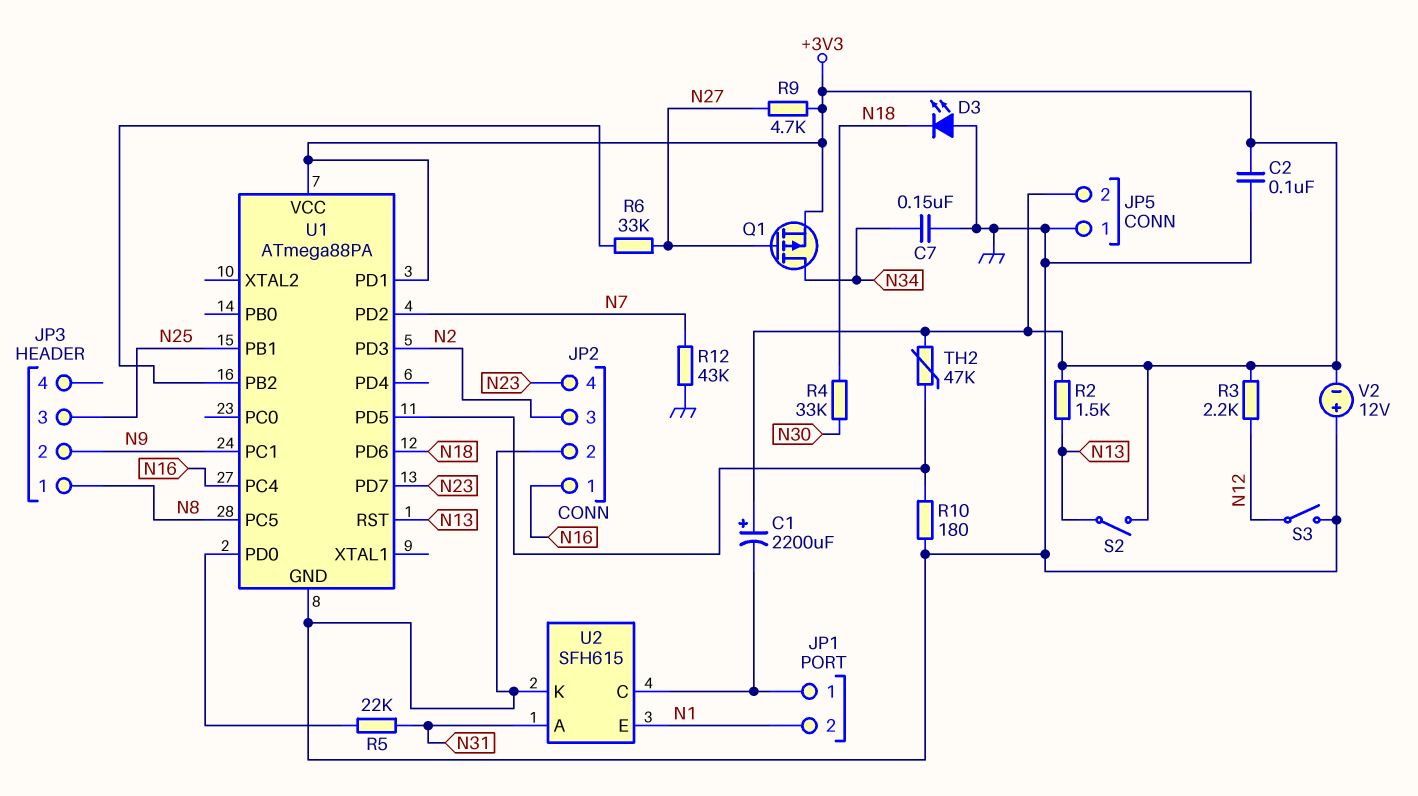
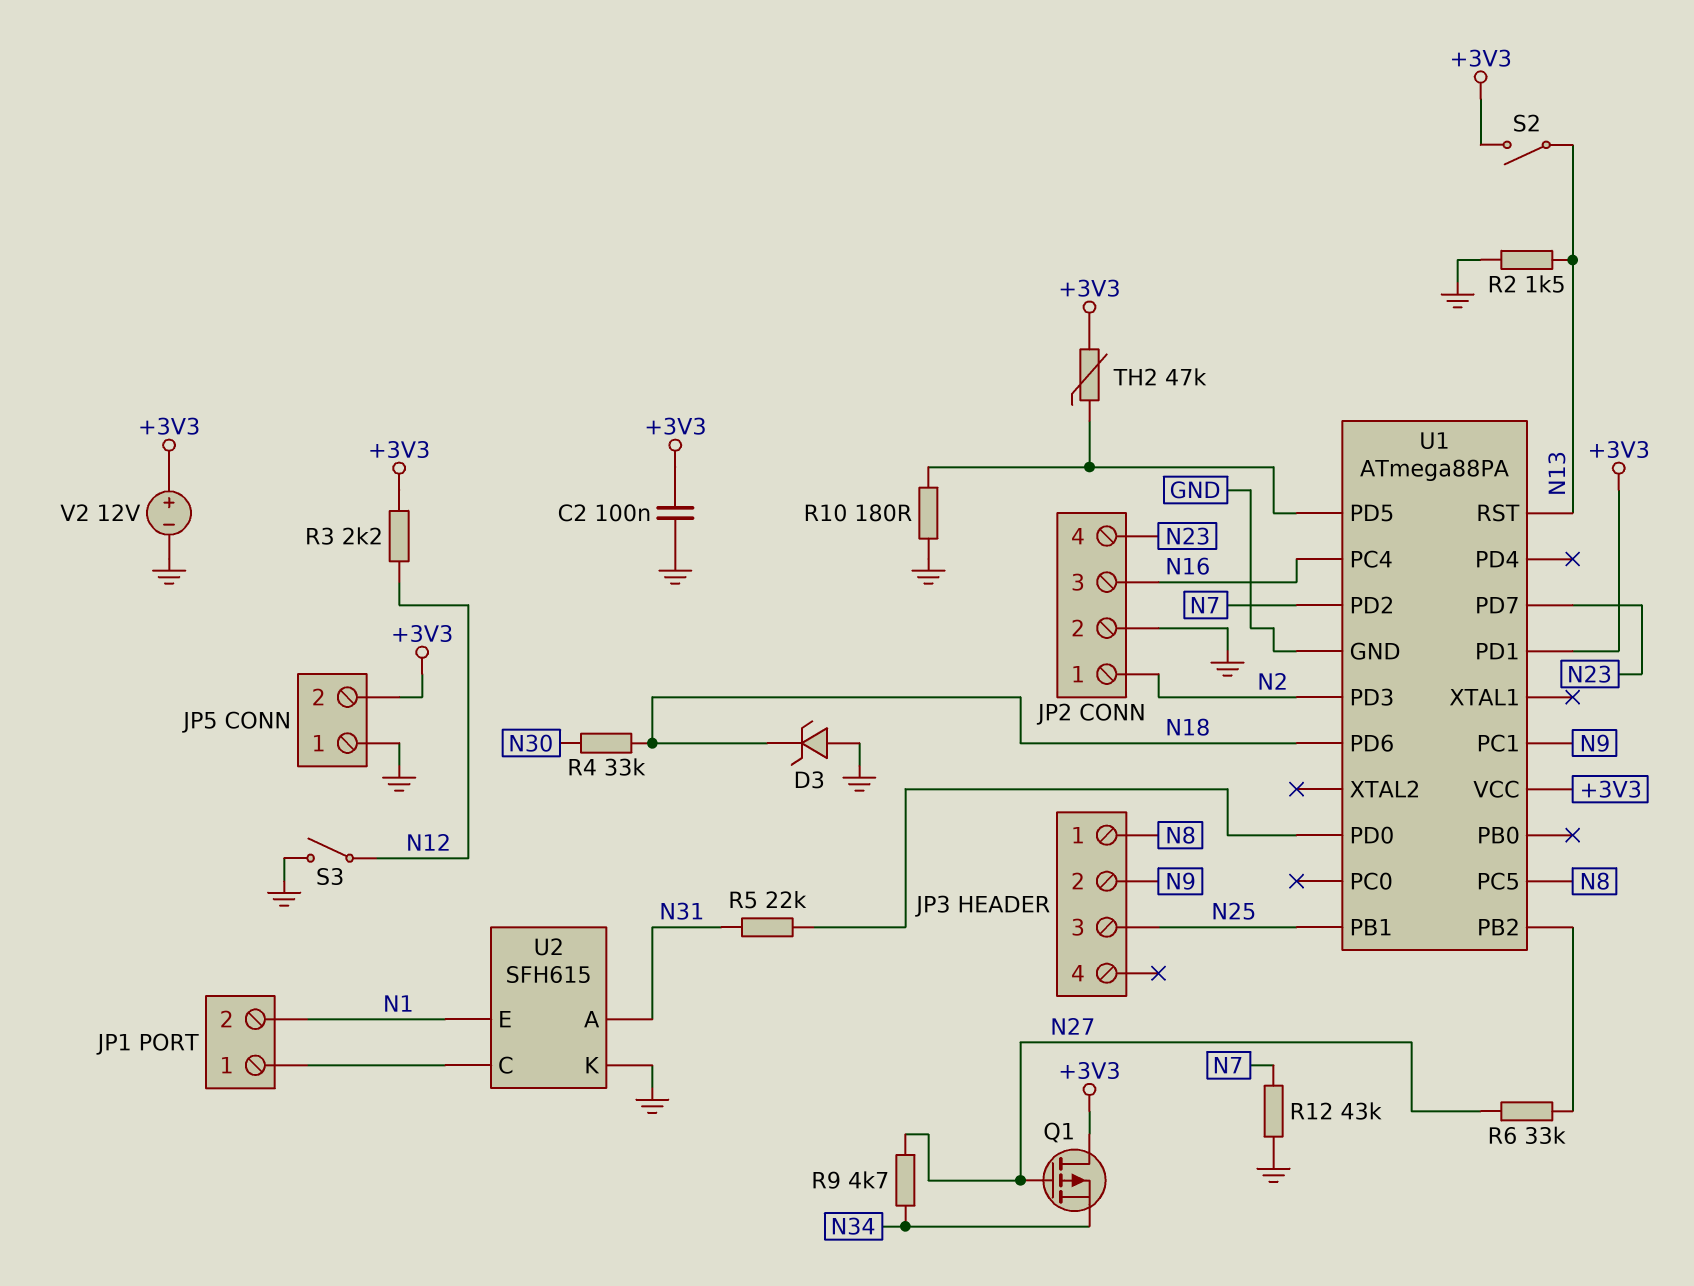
C1: 2200uF (plus +3V3, minus JP1/1) -> none
C7: 150nF (GND, N34) -> none
D3: LED (A GND, K N18) -> zener (A GND, K N18)
JP2 pin 1: N16 -> N2
JP2 pin 3: N2 -> N16
Q1: PMOS (G N27, D N34, S +3V3) -> PMOS (G N27, D +3V3, S N34)
R2: 1.5k (+3V3, N13) -> 1.5k (GND, N13)
R9: 4.7k (+3V3, N27) -> 4.7k (N27, N34)
V2: 12V (plus GND, minus +3V3) -> 12V (plus +3V3, minus GND)

